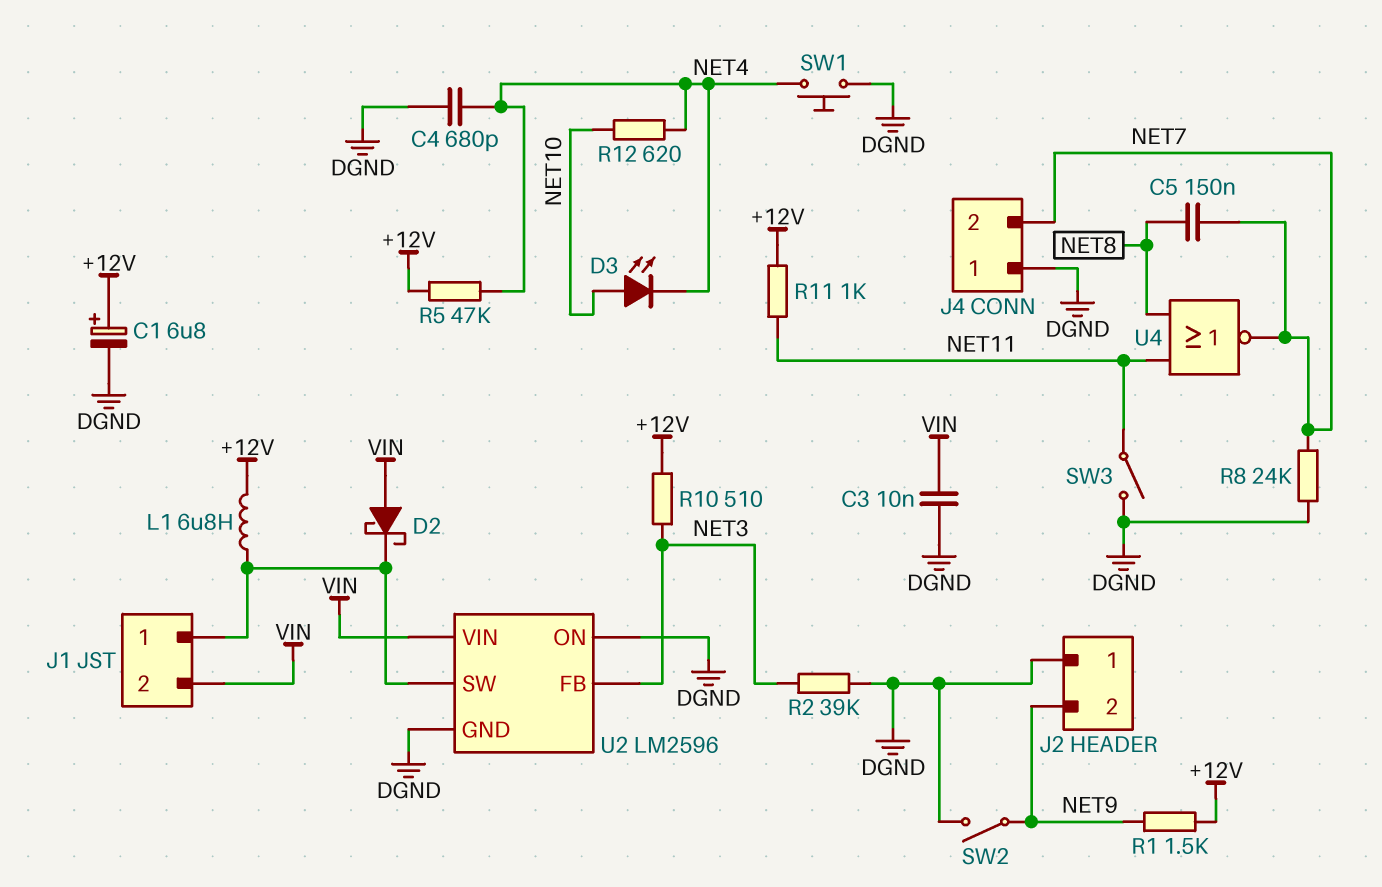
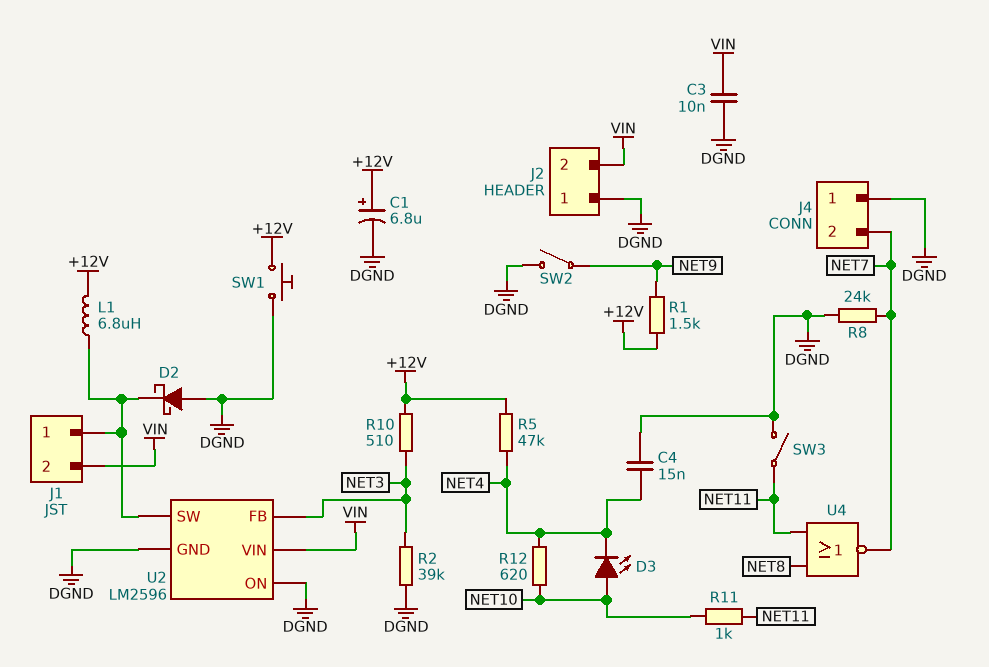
C4: 680pF (DGND, NET4) -> 15nF (DGND, NET4)
C5: 150nF (NET7, NET8) -> none
D2: schottky (A VIN, K J1/1) -> schottky (A DGND, K J1/1)
J2 pin 2: NET9 -> VIN
R11: 1k (+12V, NET11) -> 1k (NET10, NET11)
SW1: button (DGND, NET4) -> button (+12V, DGND)

